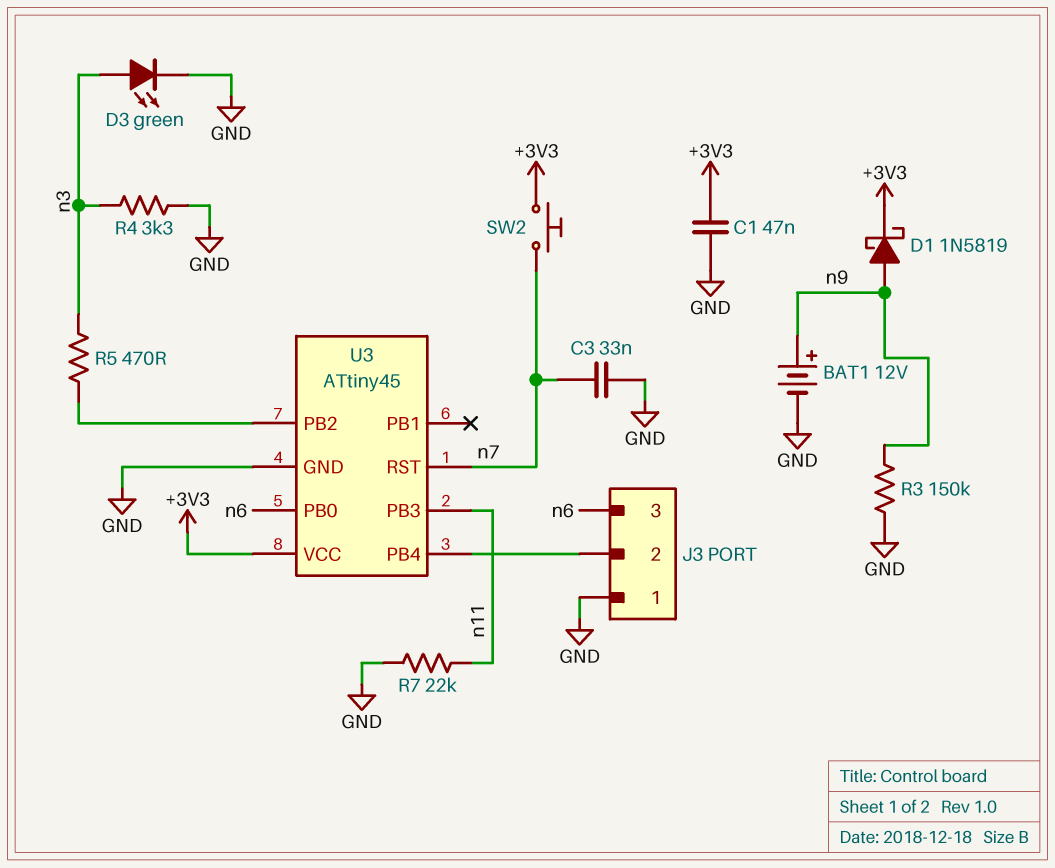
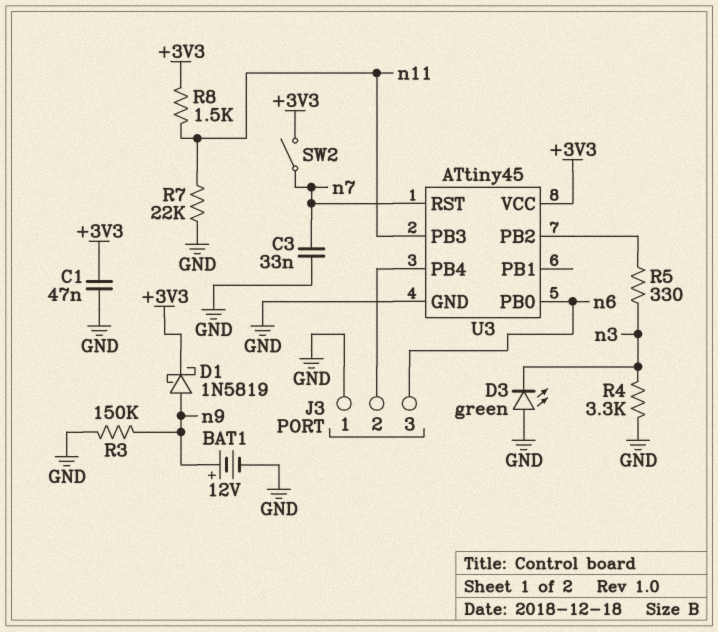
D3: LED green (A n3, K GND) -> LED green (A GND, K n3)
R5: 470 (U3/PB2, n3) -> 330 (U3/PB2, n3)
R8: none -> 1.5k (+3V3, n11)
SW2: button (+3V3, n7) -> switch (+3V3, n7)

